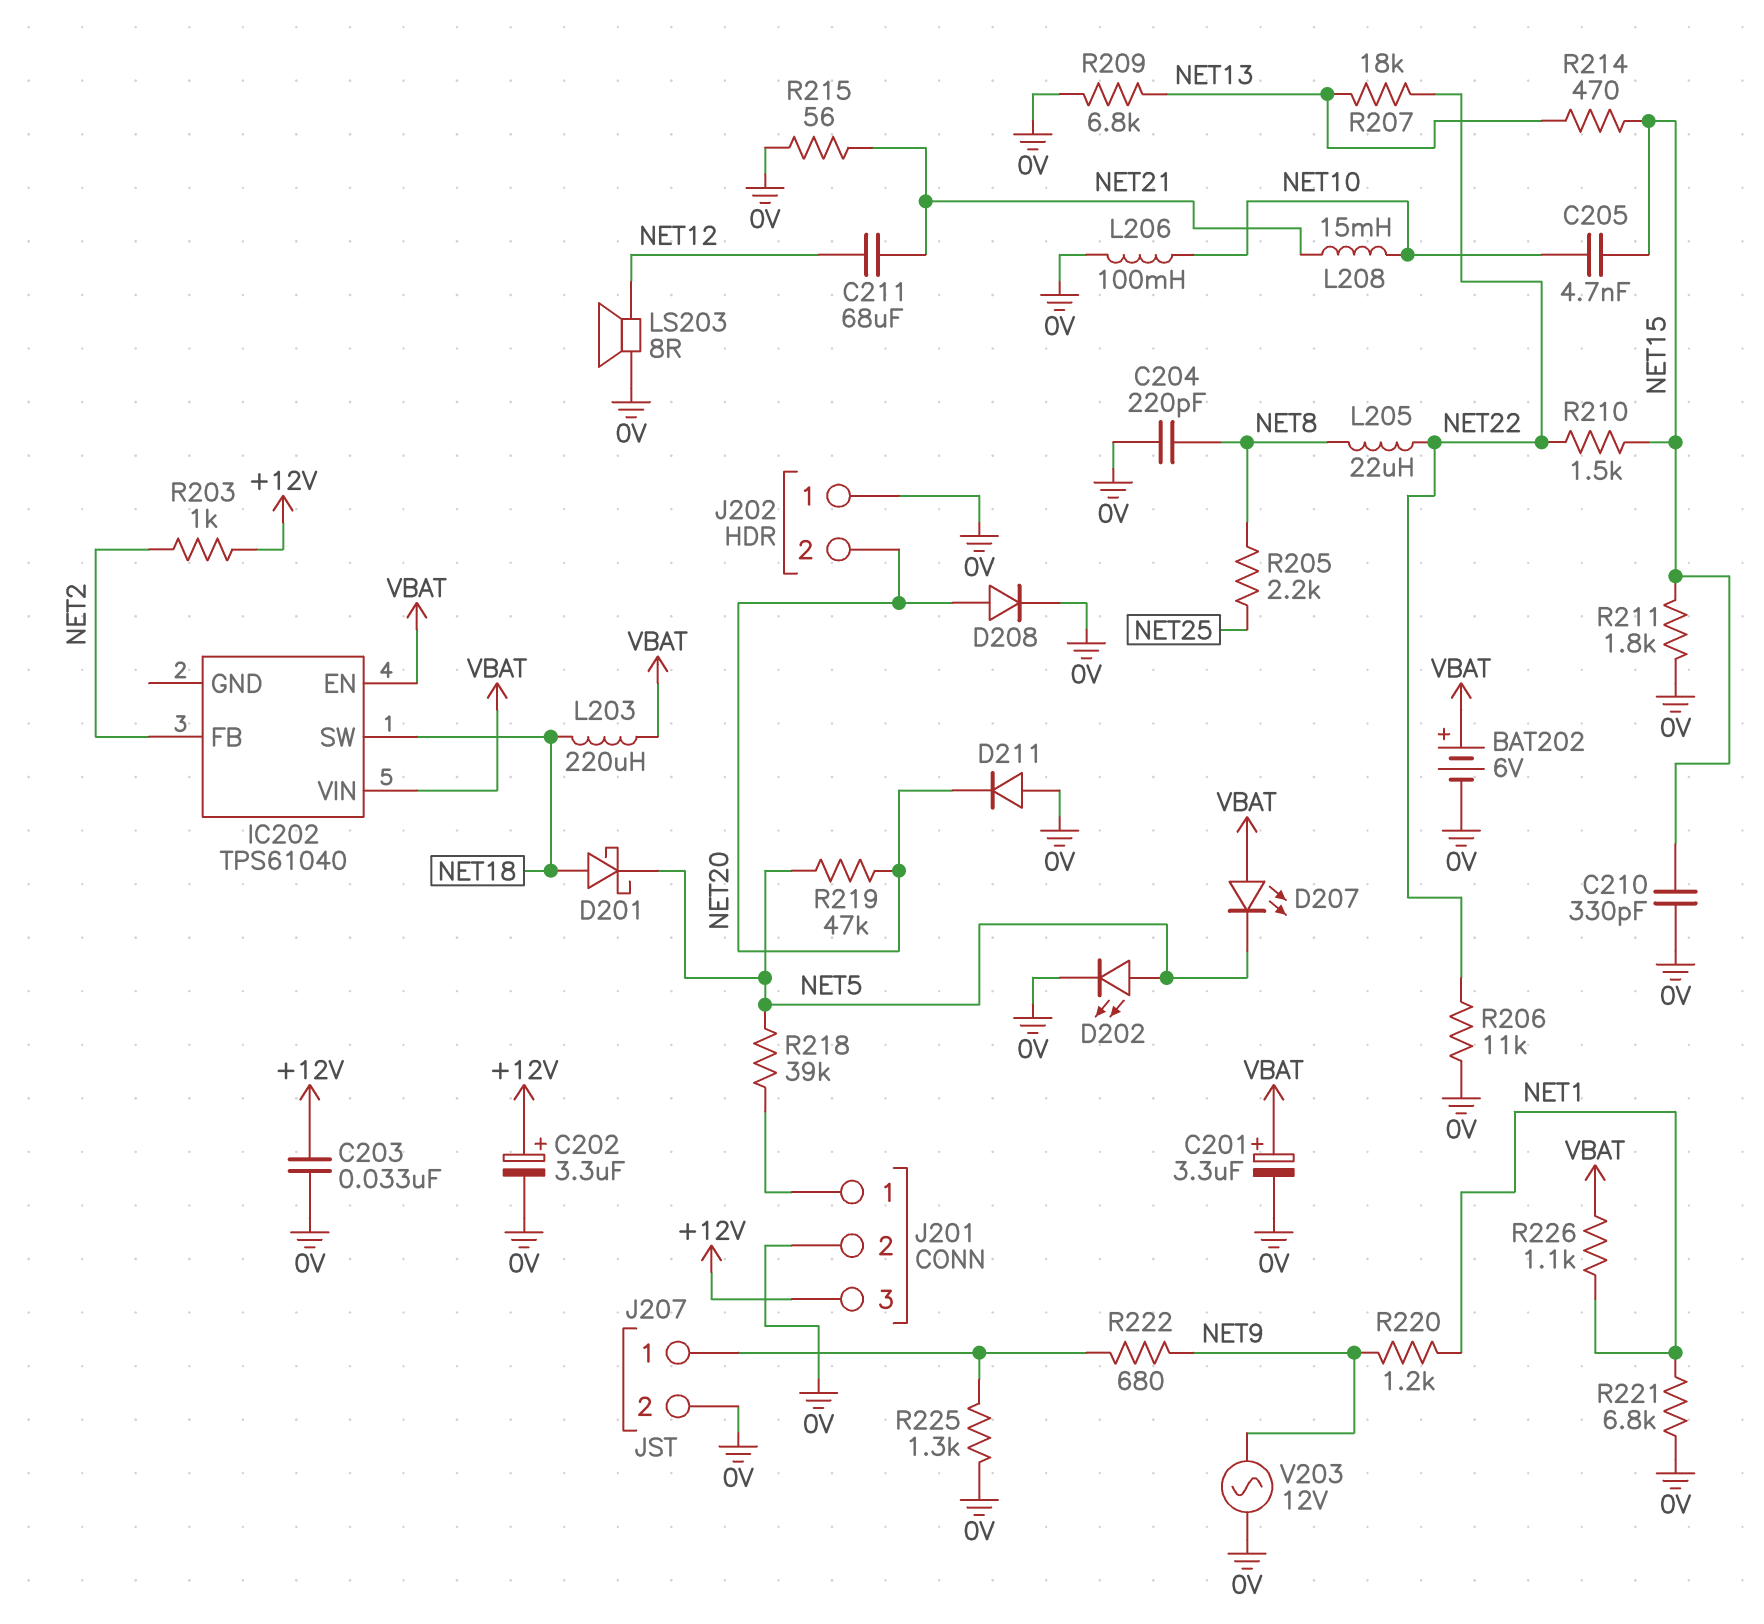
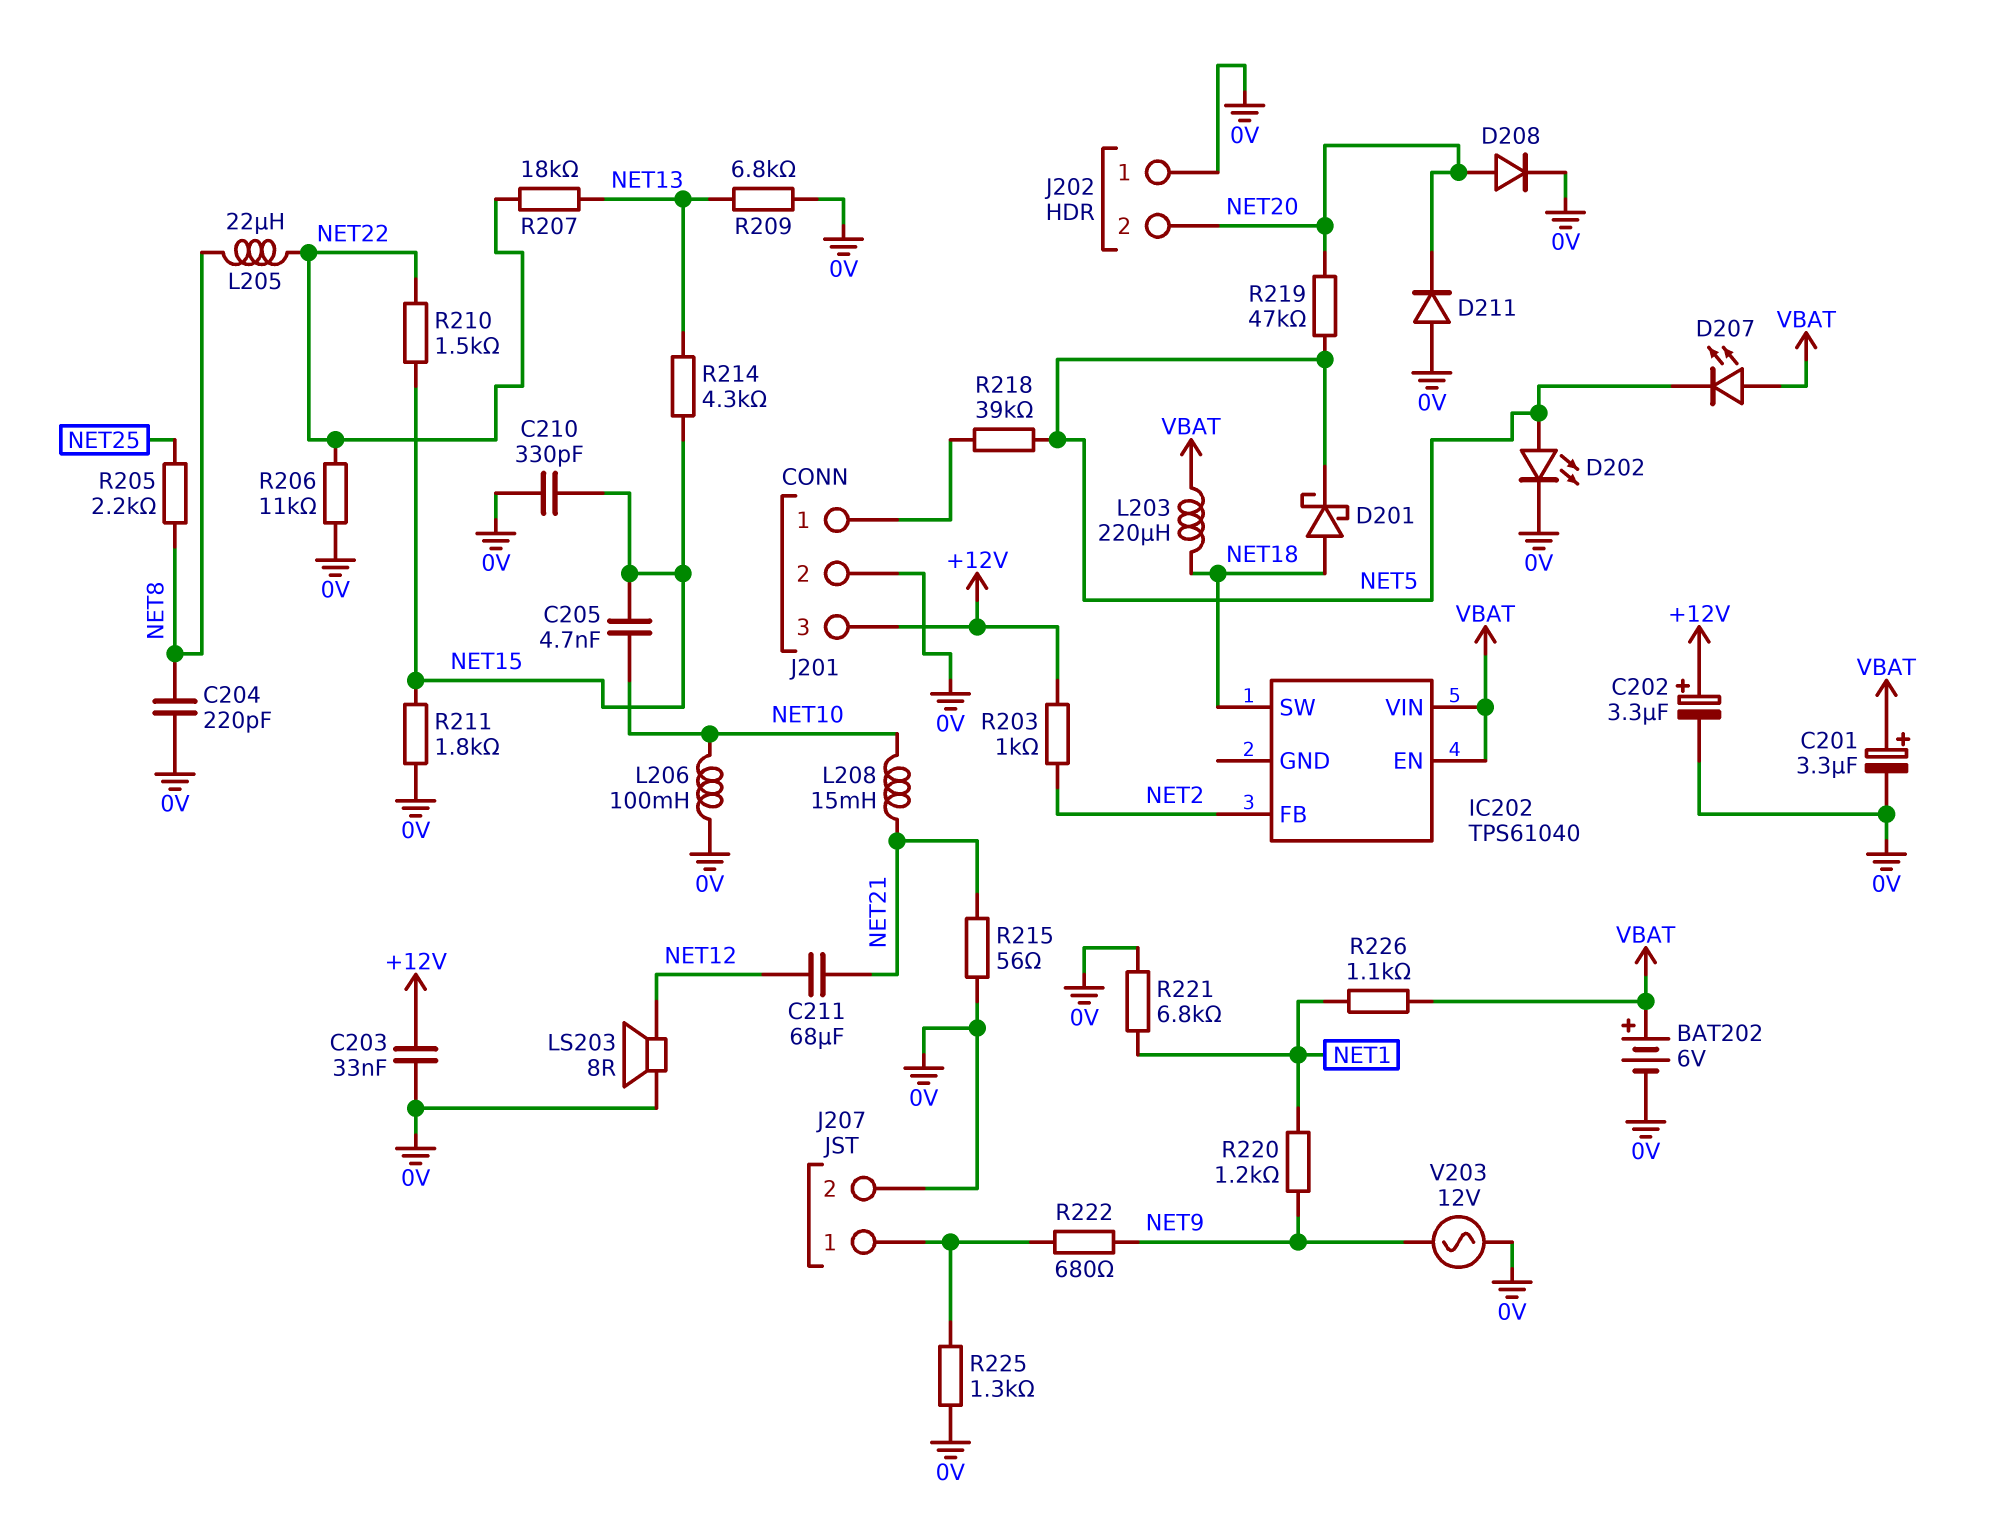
R214: 470 (NET13, NET15) -> 4.3k (NET13, NET15)

